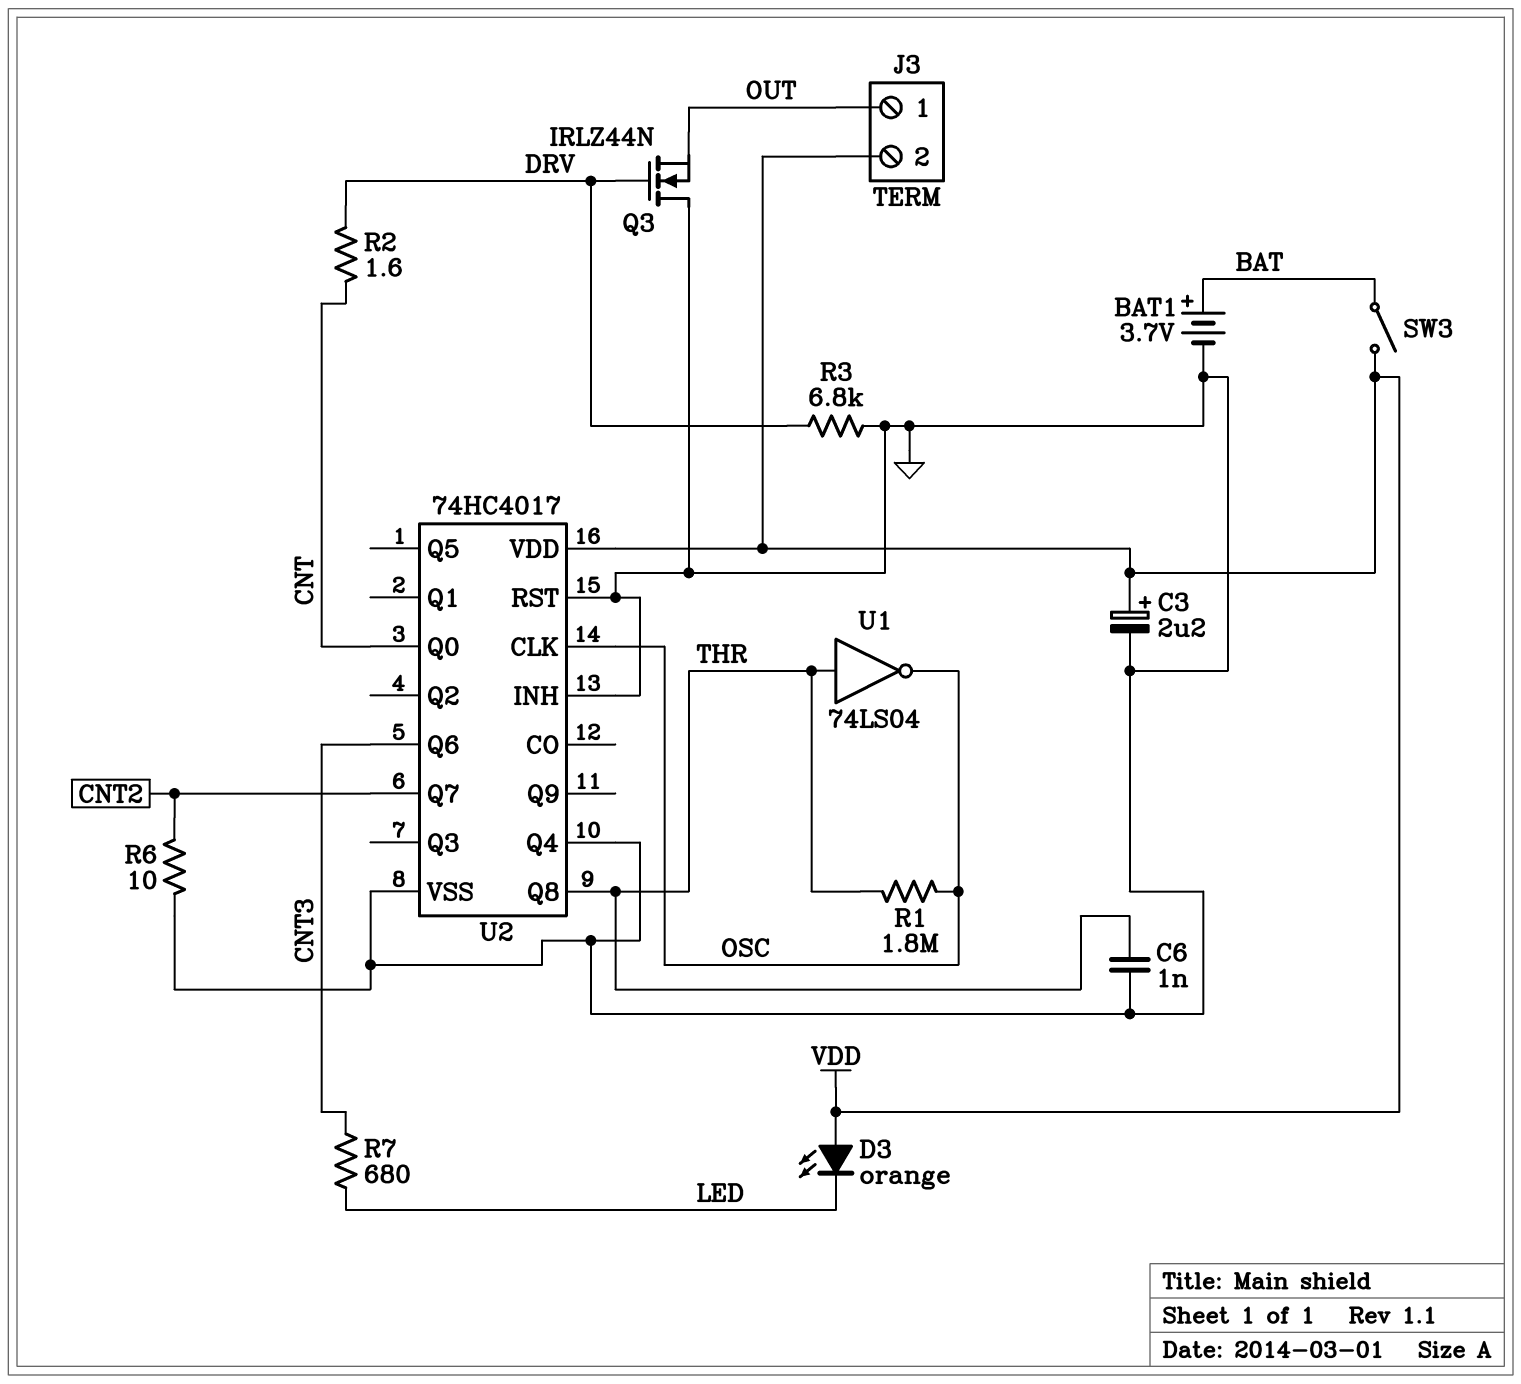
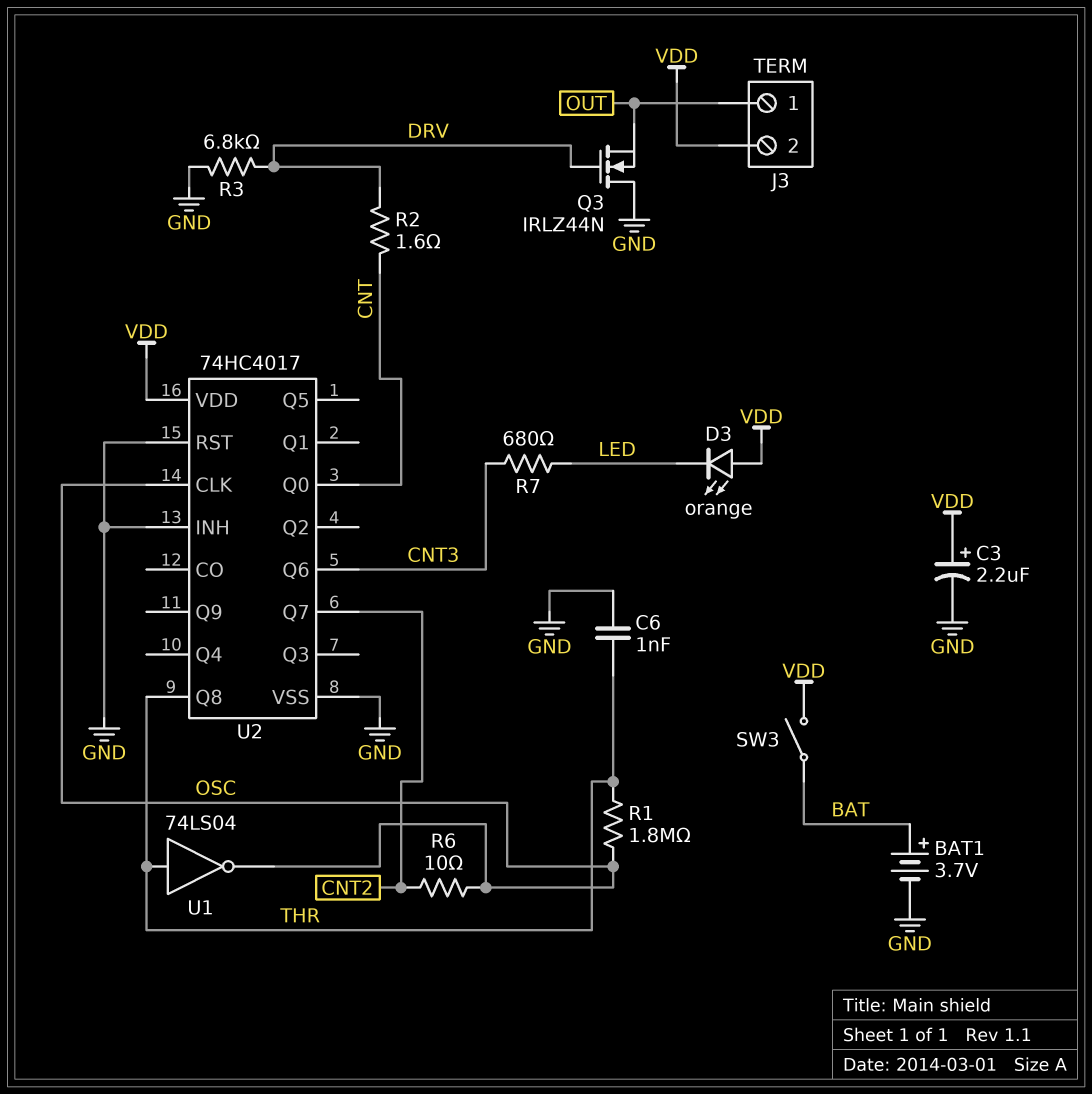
R6: 10 (CNT2, GND) -> 10 (CNT2, OSC)
U2 pin Q4: GND -> none

